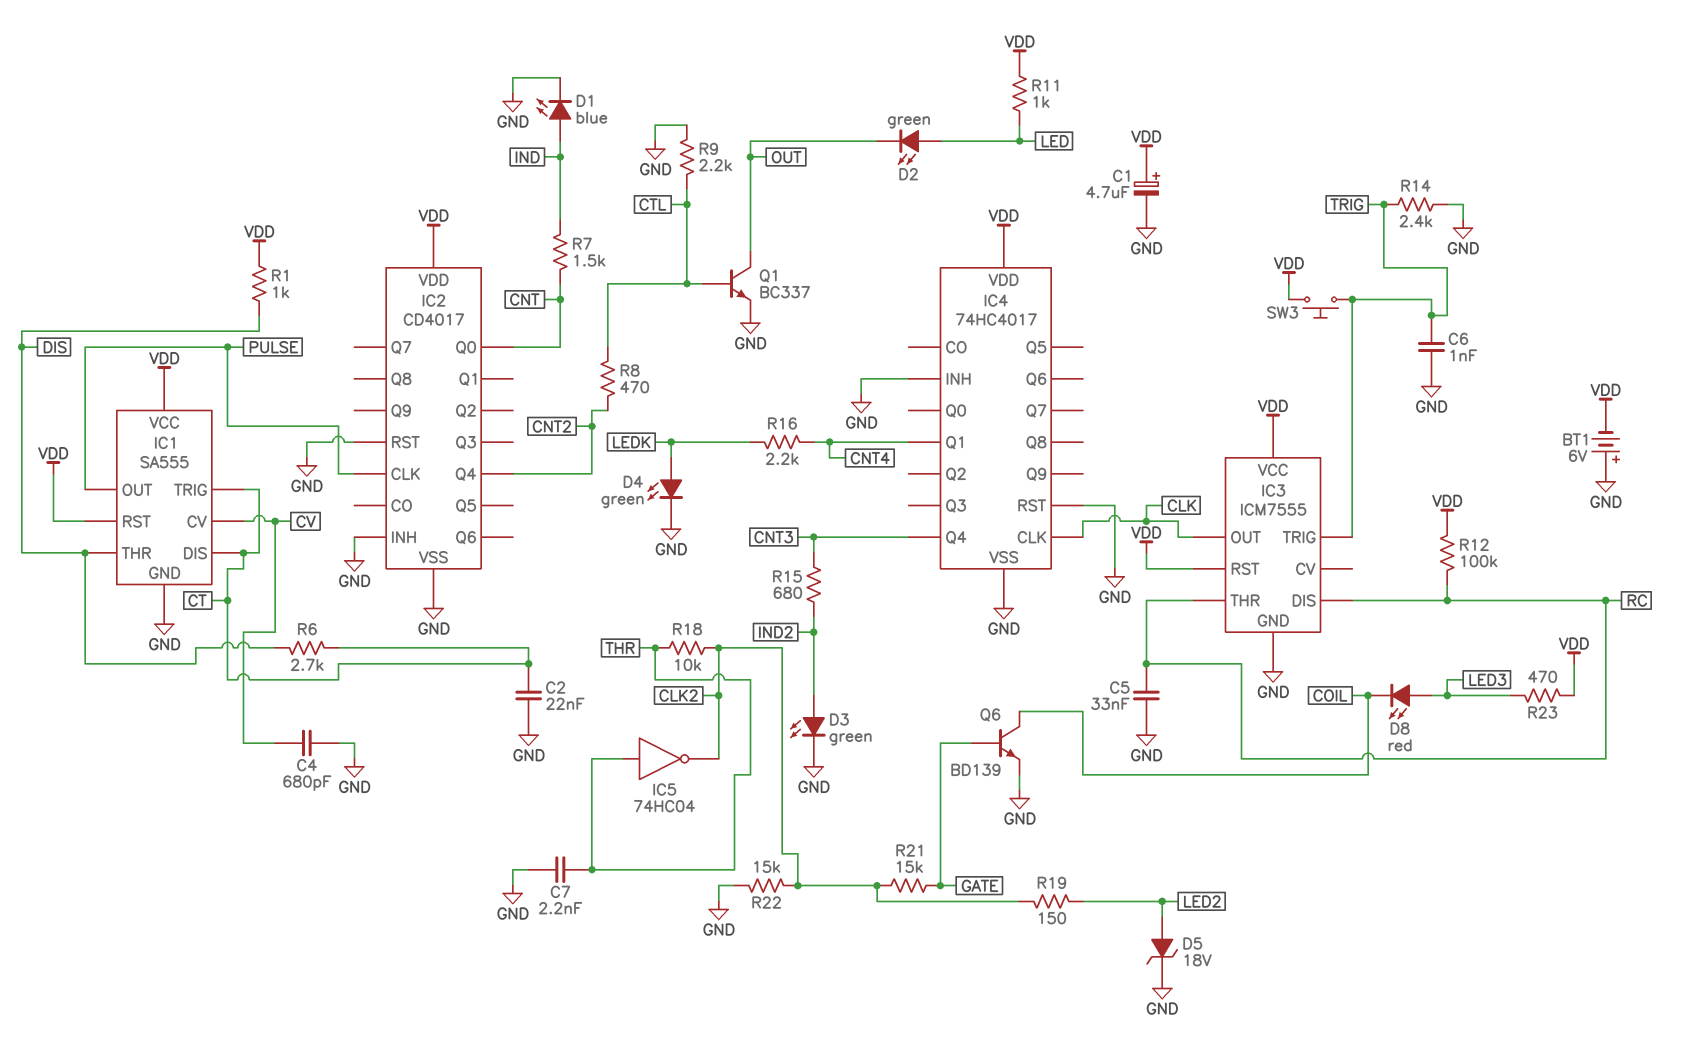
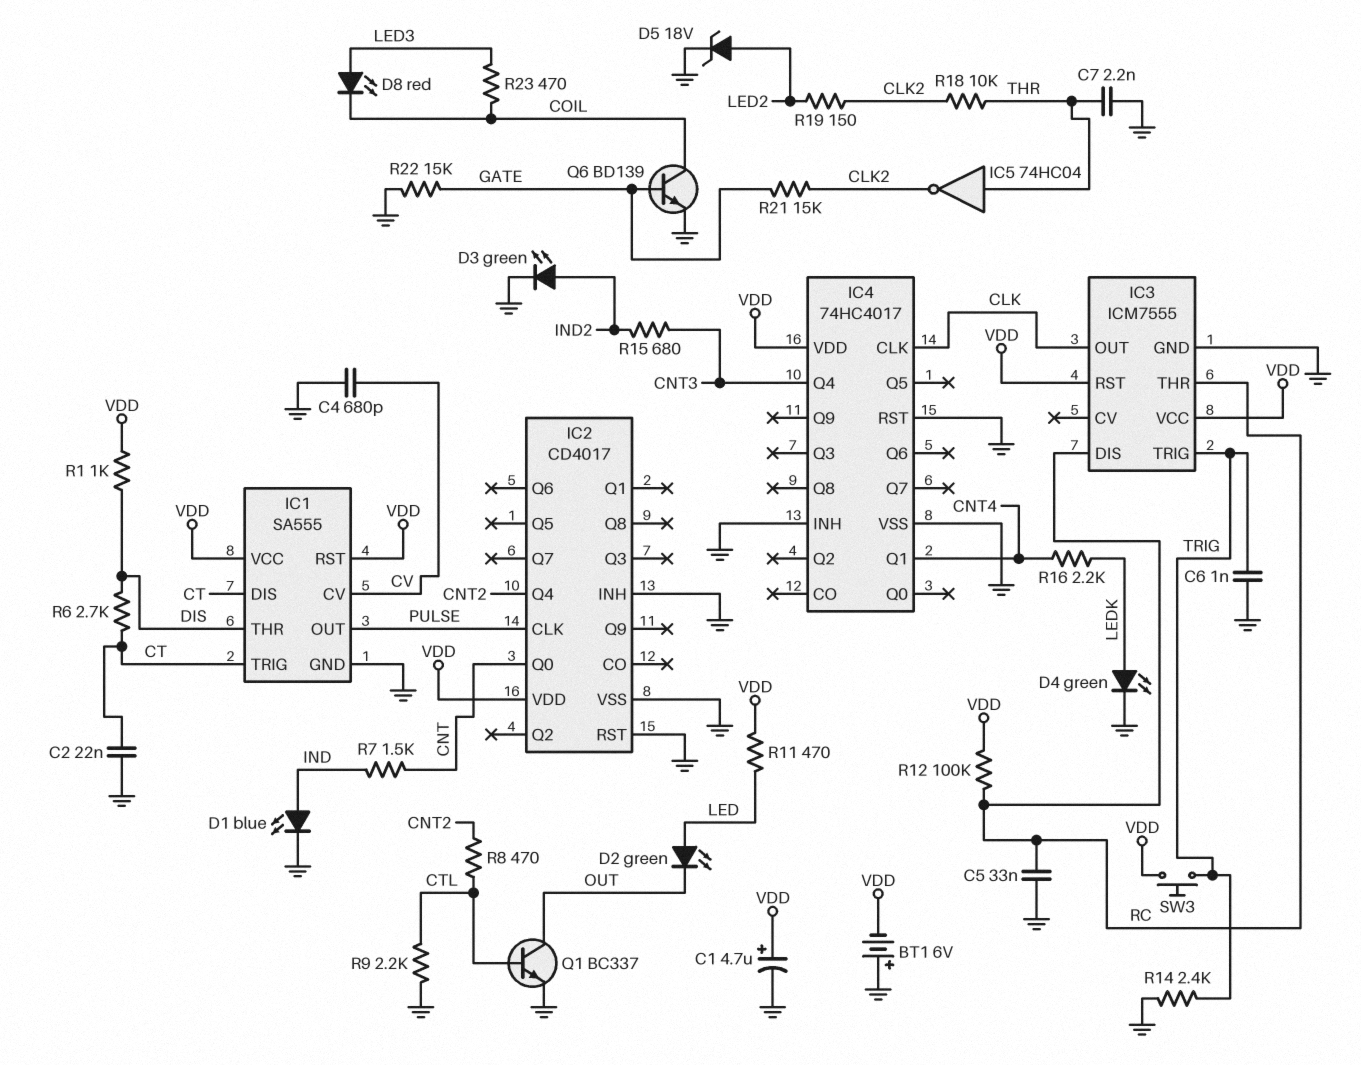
R11: 1k (LED, VDD) -> 470 (LED, VDD)
R22: 15k (CLK2, GND) -> 15k (GATE, GND)
R23: 470 (LED3, VDD) -> 470 (COIL, LED3)

